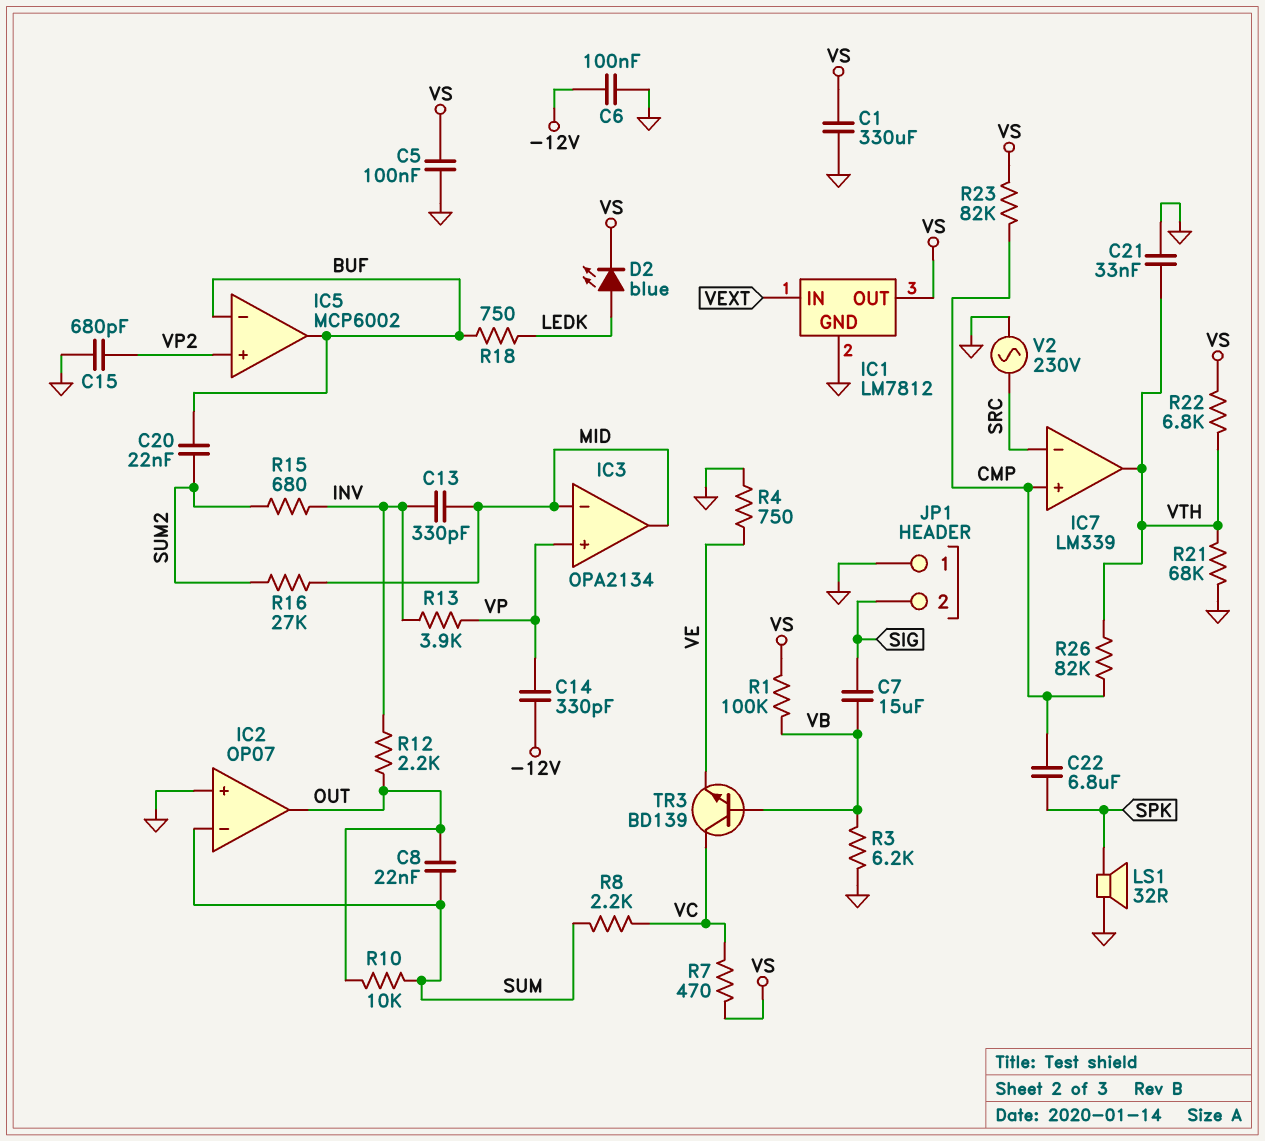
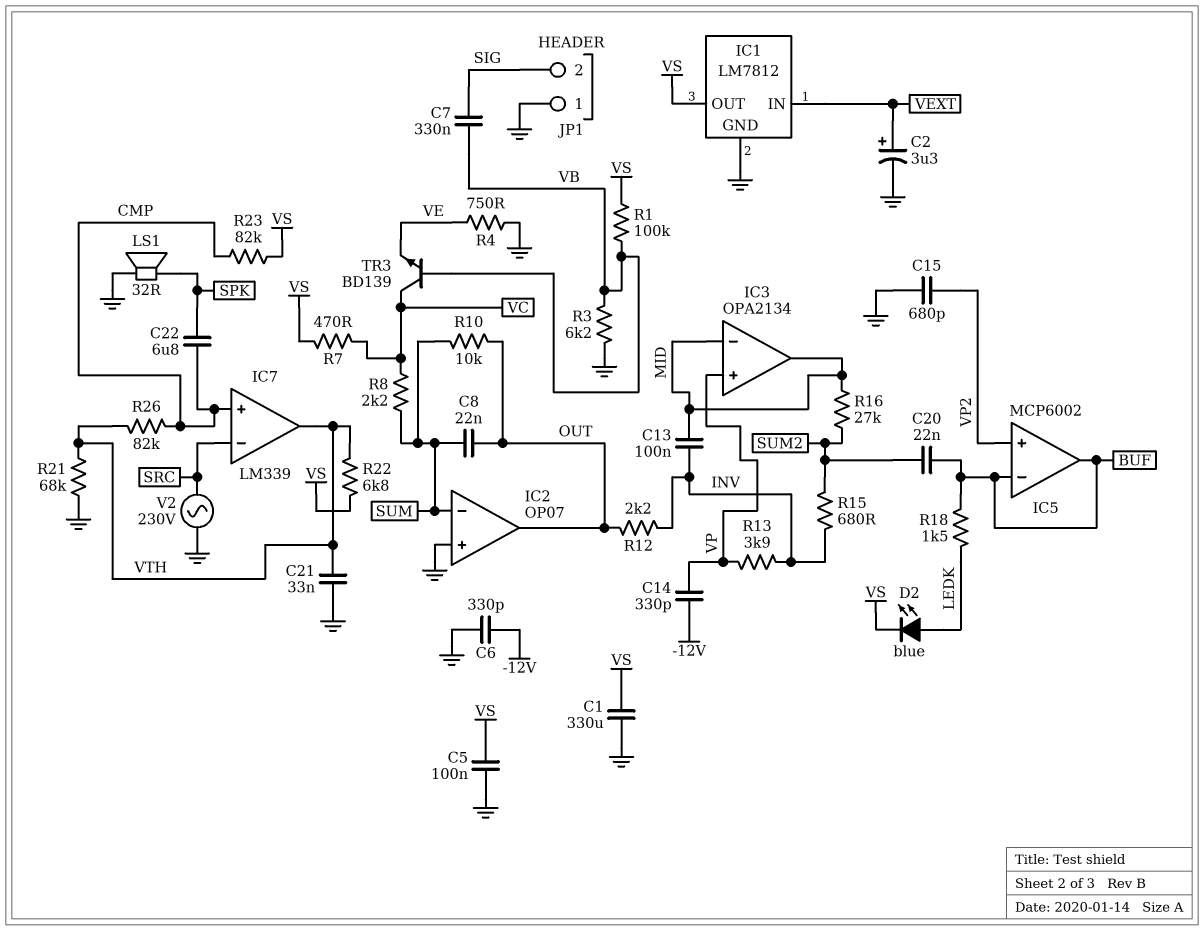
C2: none -> 3.3uF (plus VEXT, minus GND)
C6: 100nF (-12V, GND) -> 330pF (-12V, GND)
C7: 15uF (SIG, VB) -> 330nF (SIG, VB)
C13: 330pF (INV, MID) -> 100nF (INV, MID)
R18: 750 (BUF, LEDK) -> 1.5k (BUF, LEDK)

